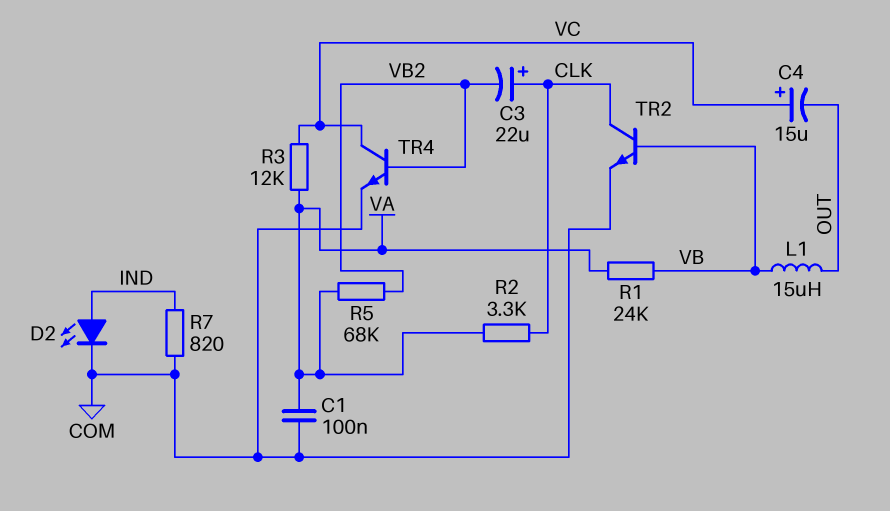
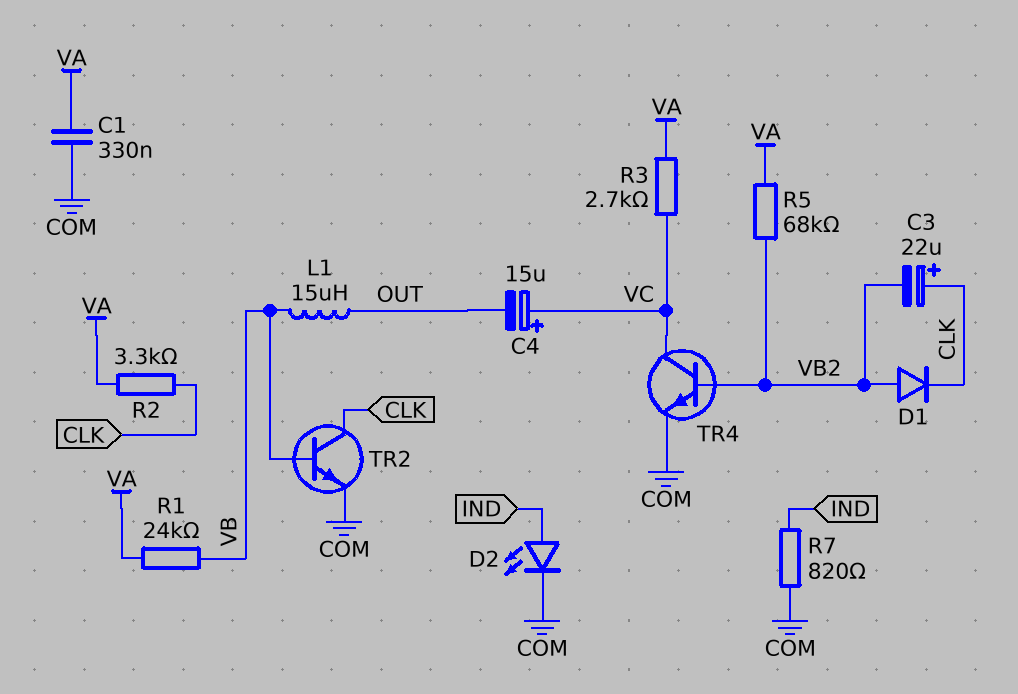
C1: 100nF (COM, VA) -> 330nF (COM, VA)
D1: none -> diode (A VB2, K CLK)
R3: 12k (VA, VC) -> 2.7k (VA, VC)

